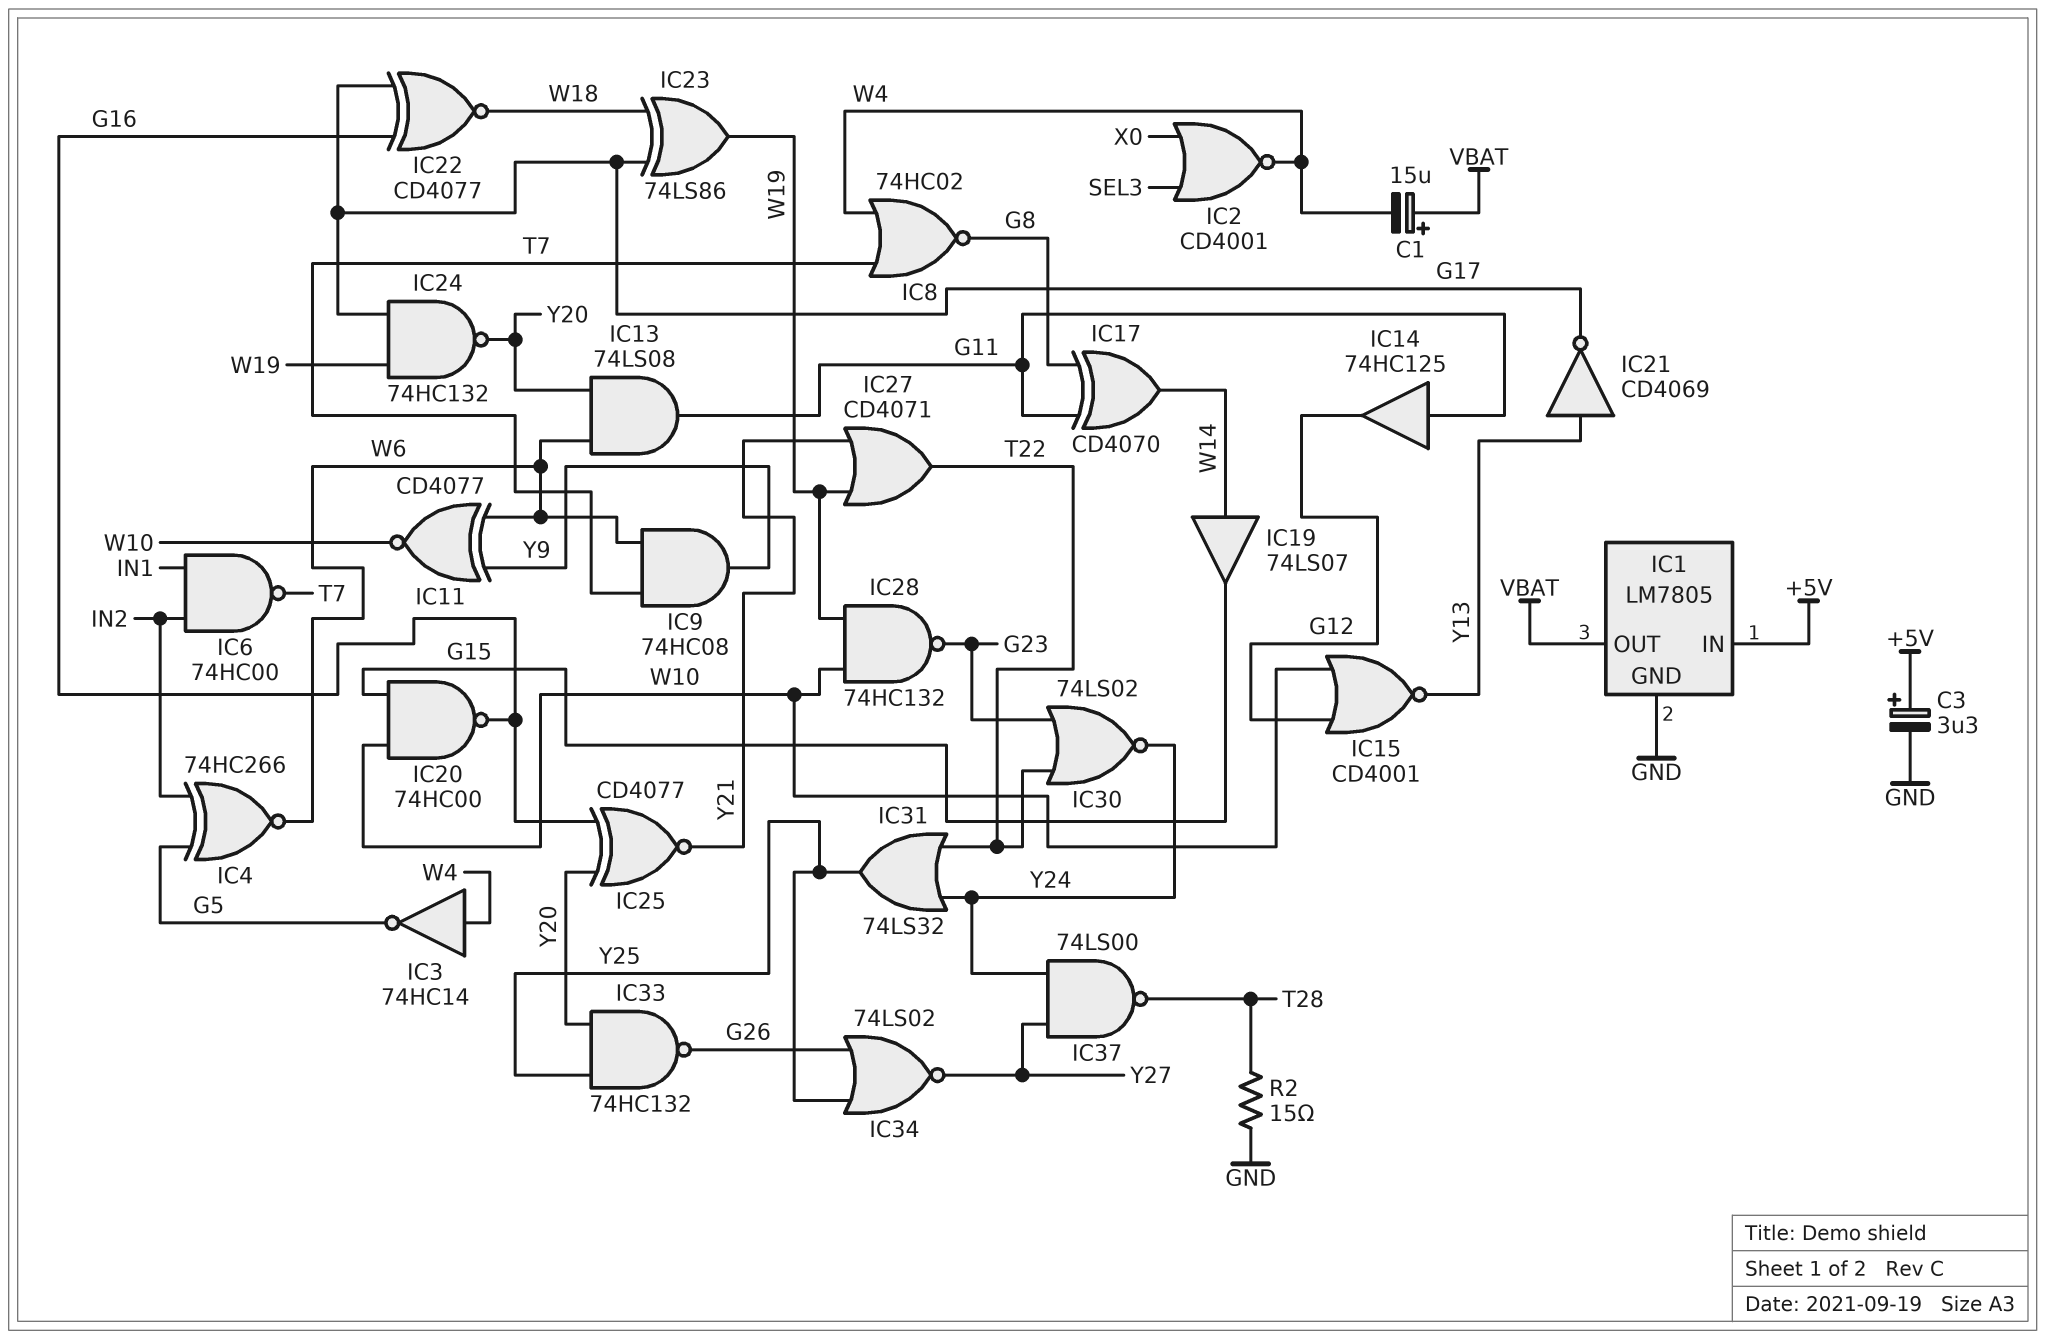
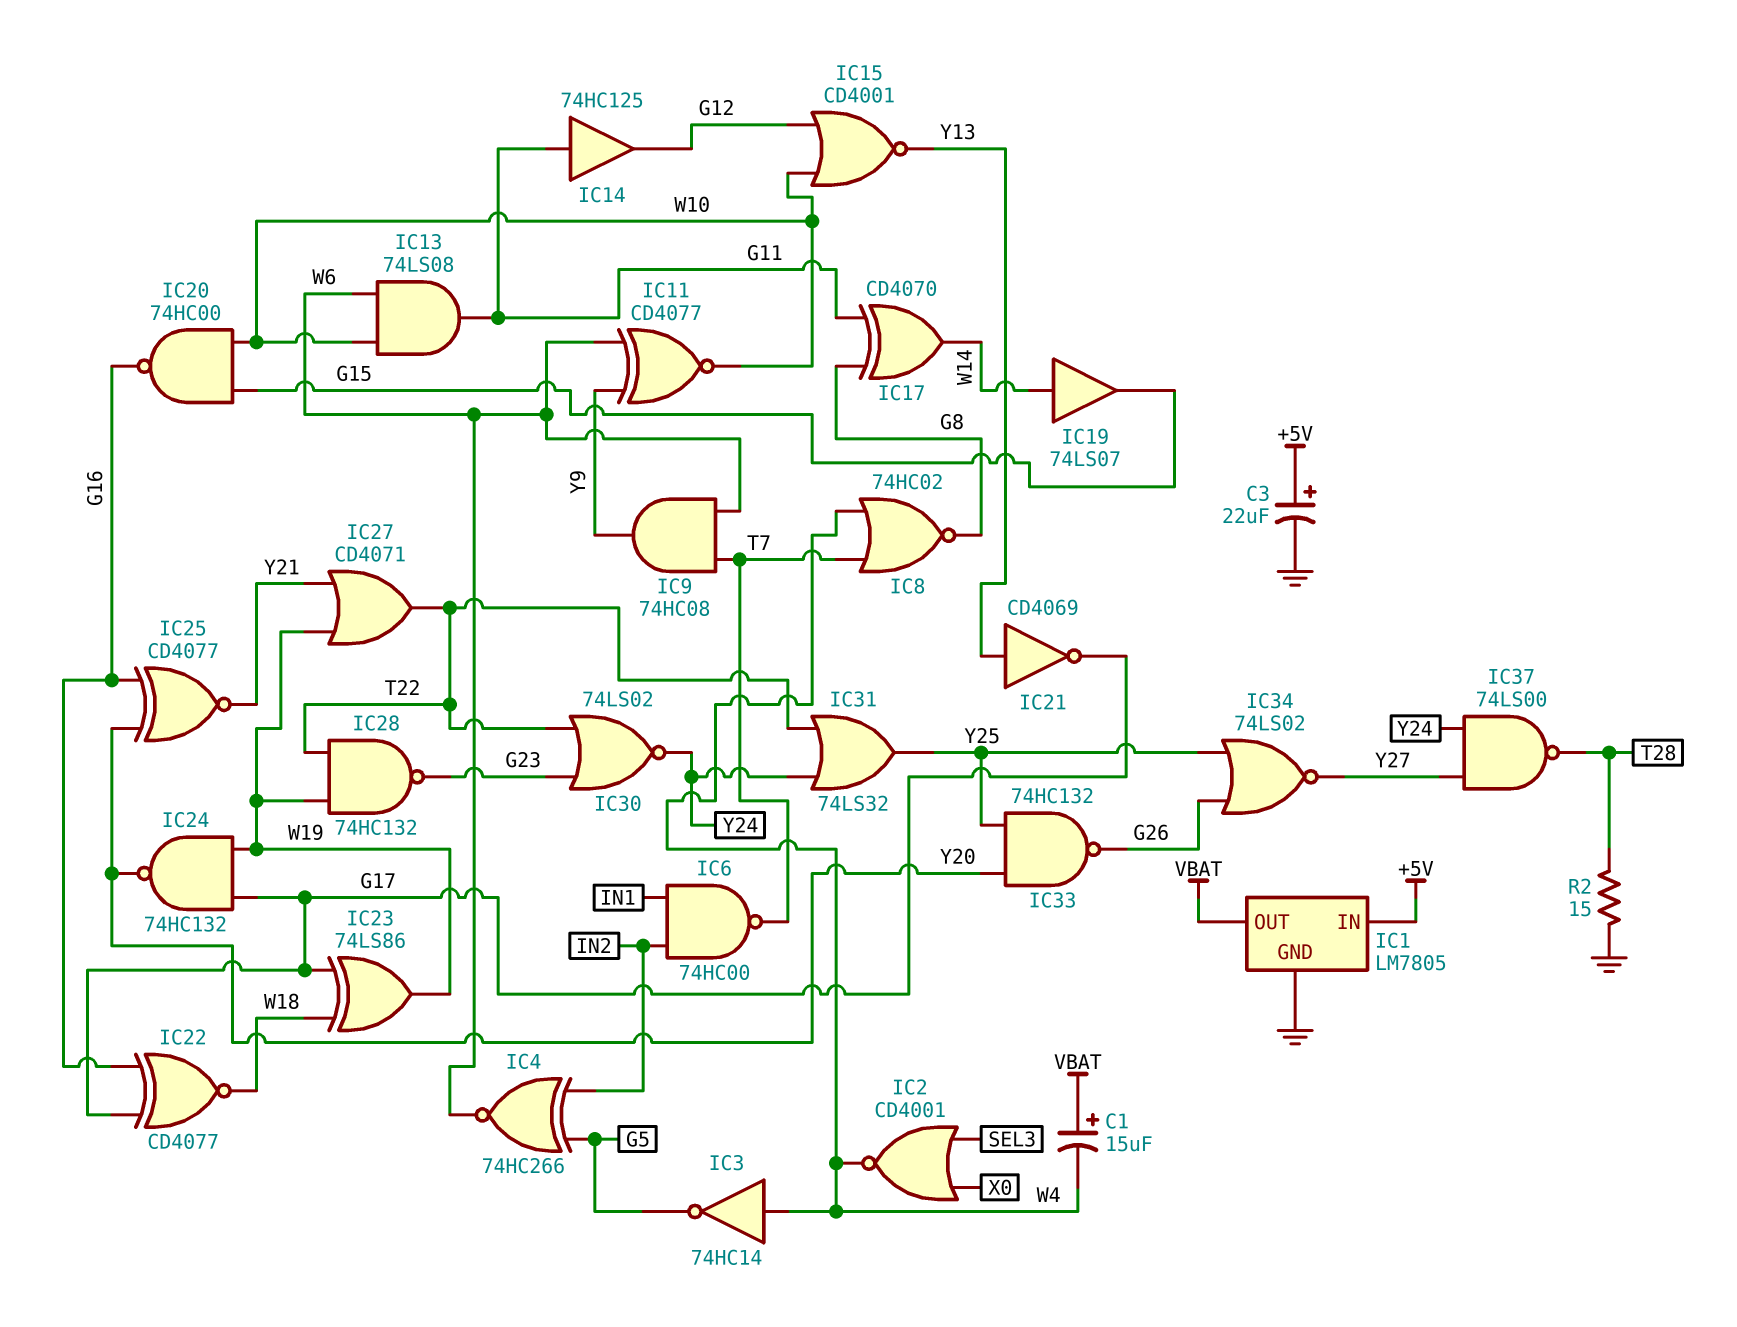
C3: 3.3uF (plus +5V, minus GND) -> 22uF (plus +5V, minus GND)
IC13: AND 74LS08 (in W6, in Y20, out G11) -> AND 74LS08 (in W6, in W10, out G11)
IC28: NAND 74HC132 (in W10, in W19, out G23) -> NAND 74HC132 (in T22, in W19, out G23)

